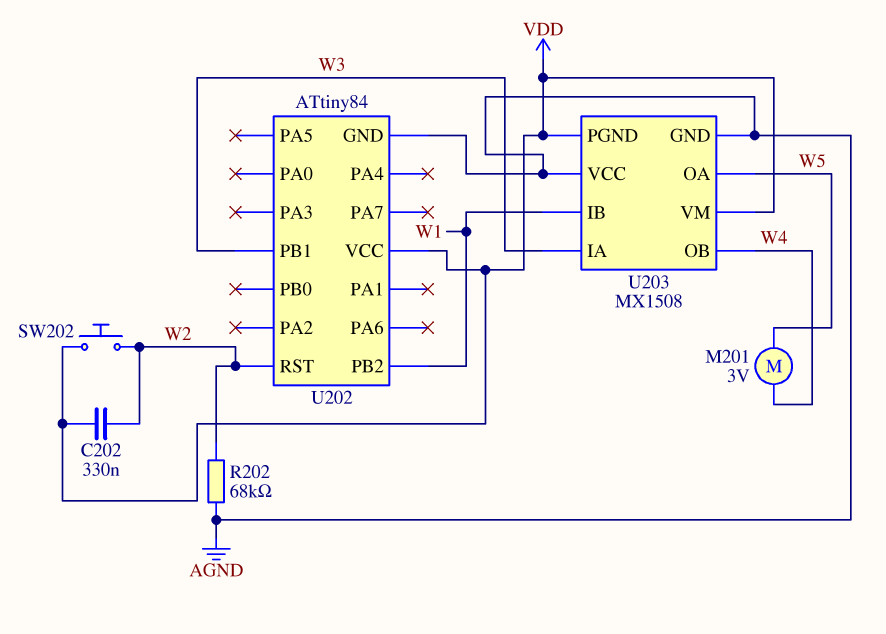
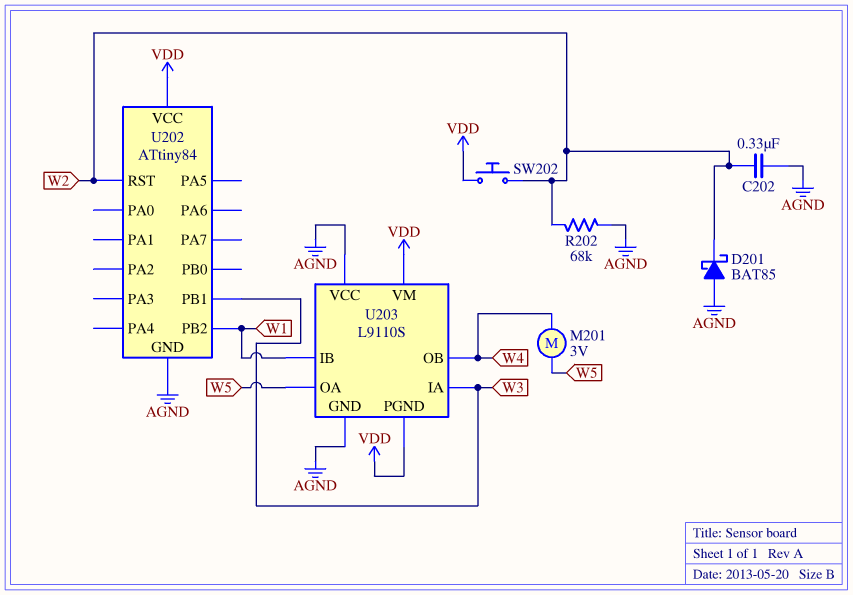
C202: 330nF (VDD, W2) -> 330nF (AGND, W2)
D201: none -> schottky BAT85 (A AGND, K W2)
U203: MX1508 -> L9110S

